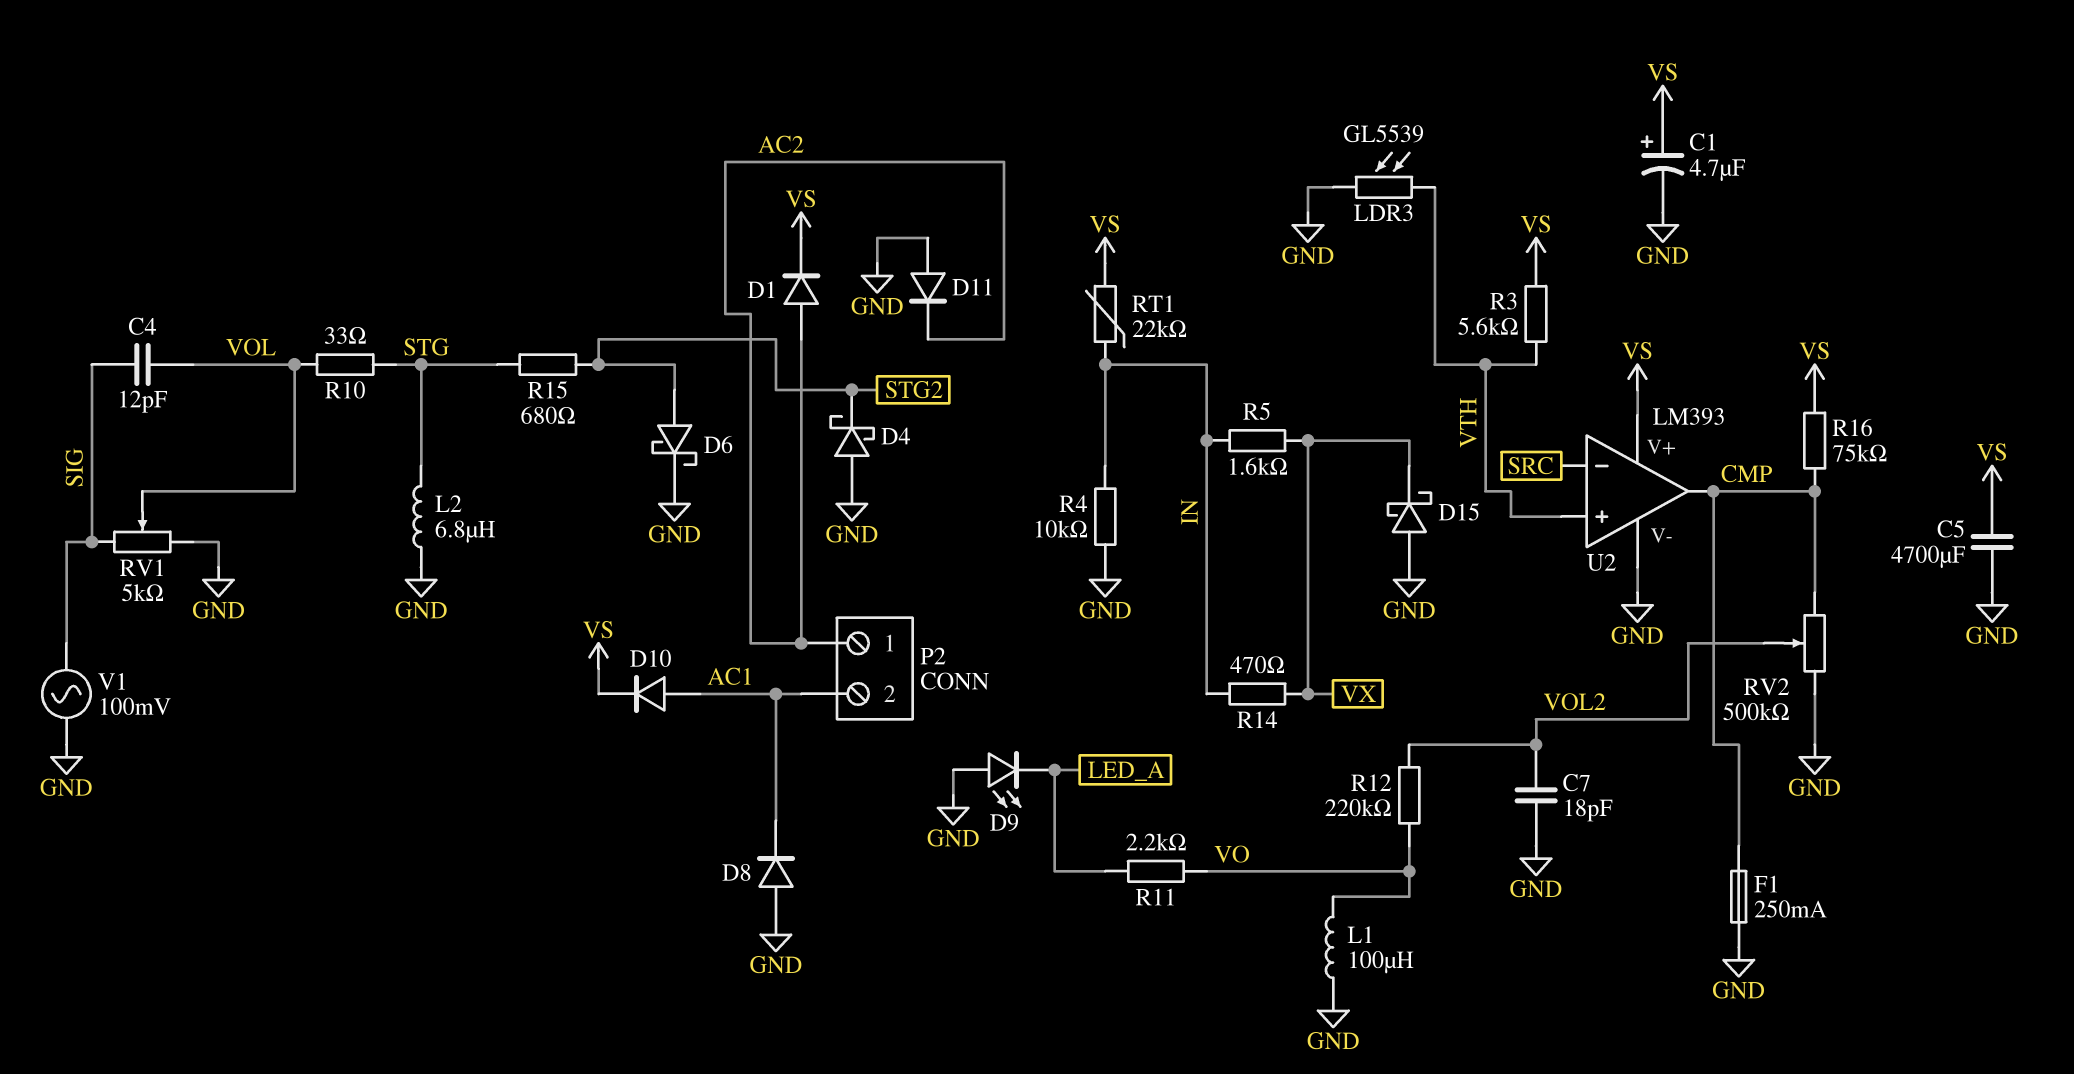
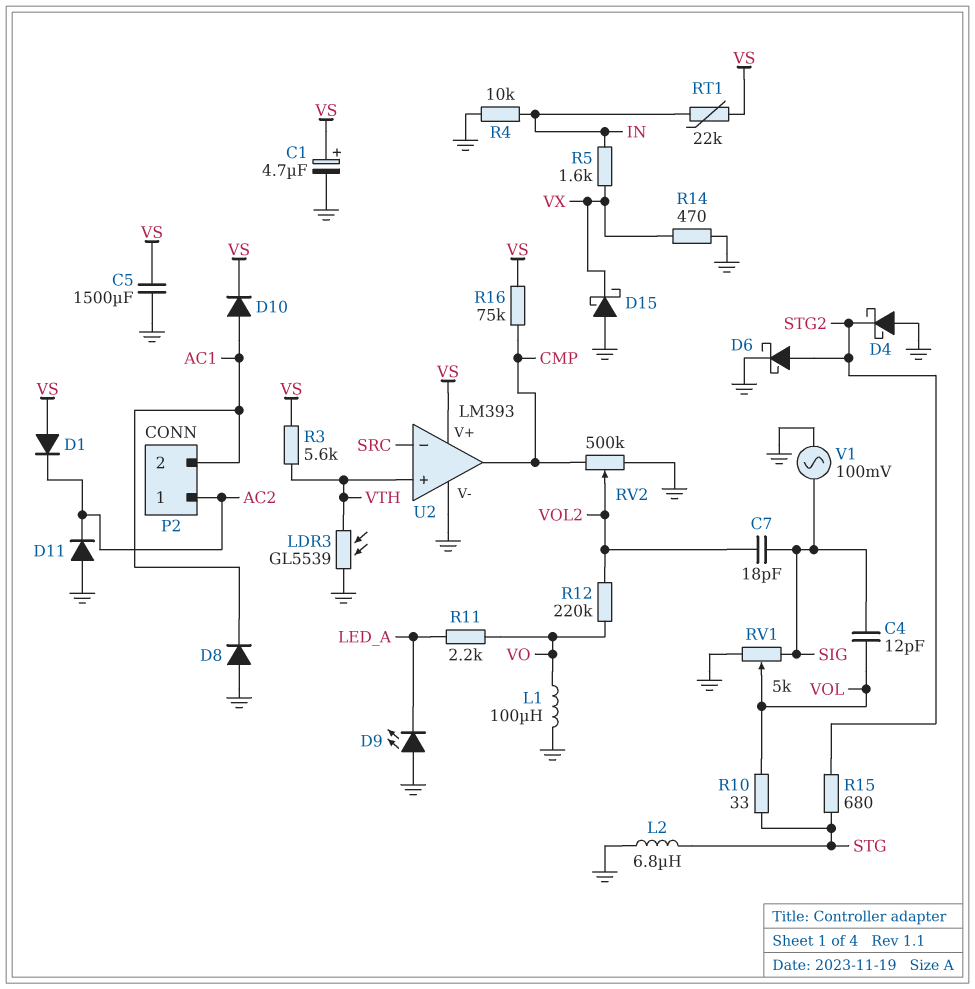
C5: 4700uF (GND, VS) -> 1500uF (GND, VS)
C7: 18pF (GND, VOL2) -> 18pF (SIG, VOL2)
D1: diode (A AC2, K VS) -> diode (A VS, K AC2)
F1: 250mA (CMP, GND) -> none
R14: 470 (IN, VX) -> 470 (GND, VX)

